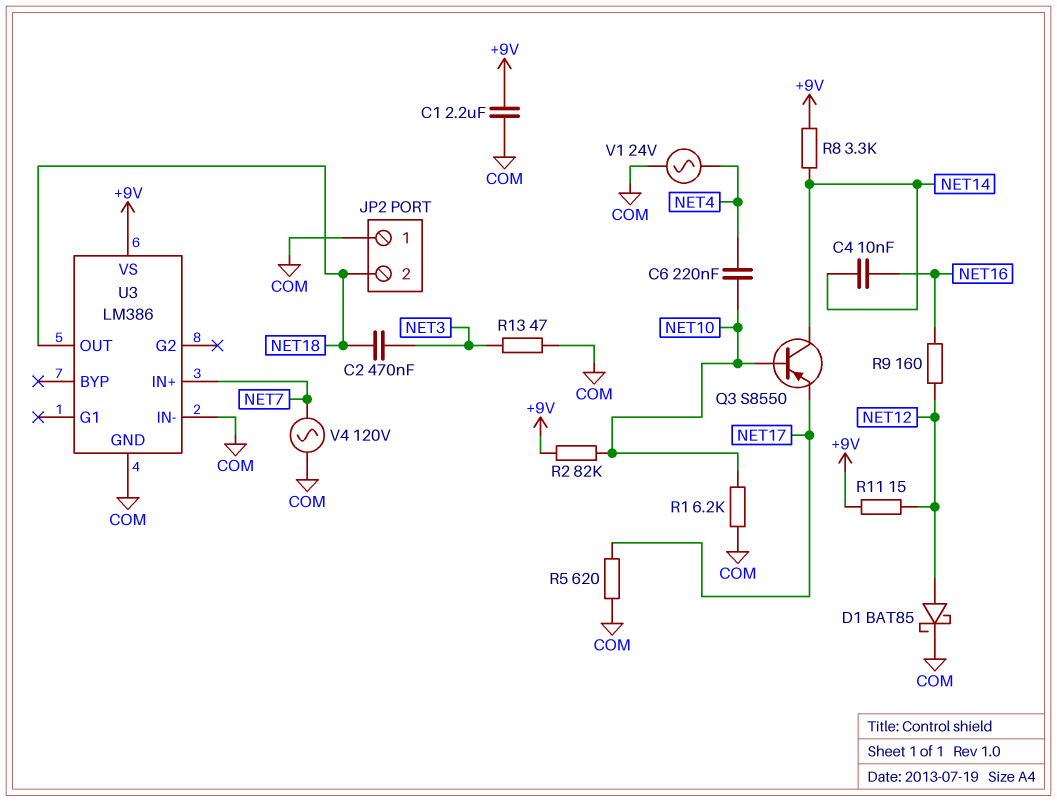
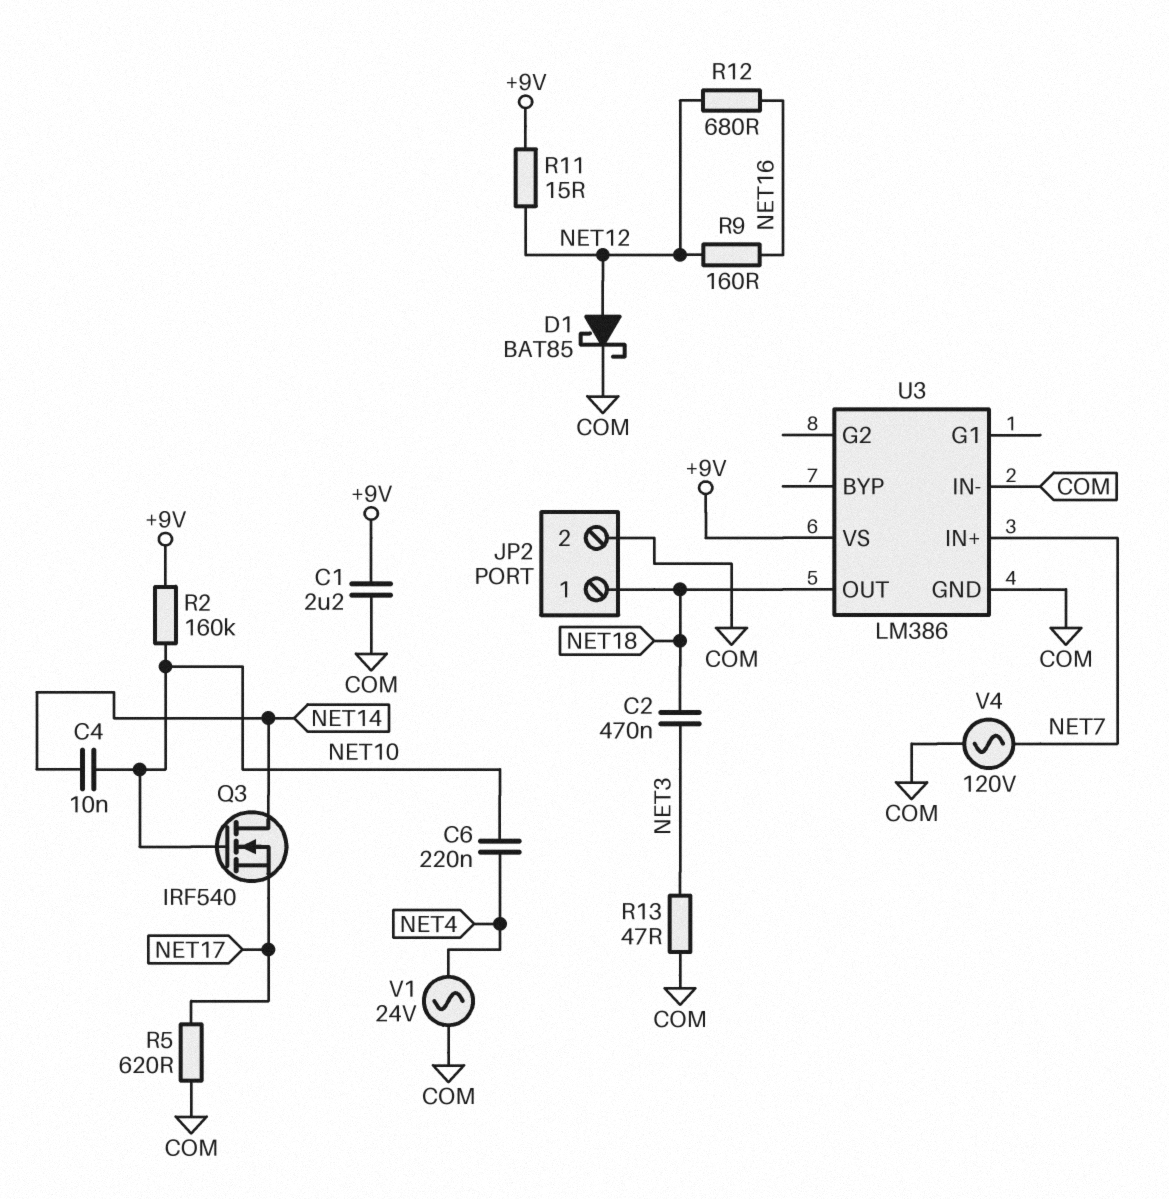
C4: 10nF (NET14, NET16) -> 10nF (NET10, NET14)
JP2 pin 1: COM -> NET18
JP2 pin 2: NET18 -> COM
Q3: PNP S8550 (B NET10, C NET14, E NET17) -> NMOS IRF540 (G NET10, D NET14, S NET17)
R1: 6.2k (COM, NET10) -> none
R2: 82k (+9V, NET10) -> 160k (+9V, NET10)
R8: 3.3k (+9V, NET14) -> none
R12: none -> 680 (NET12, NET16)

